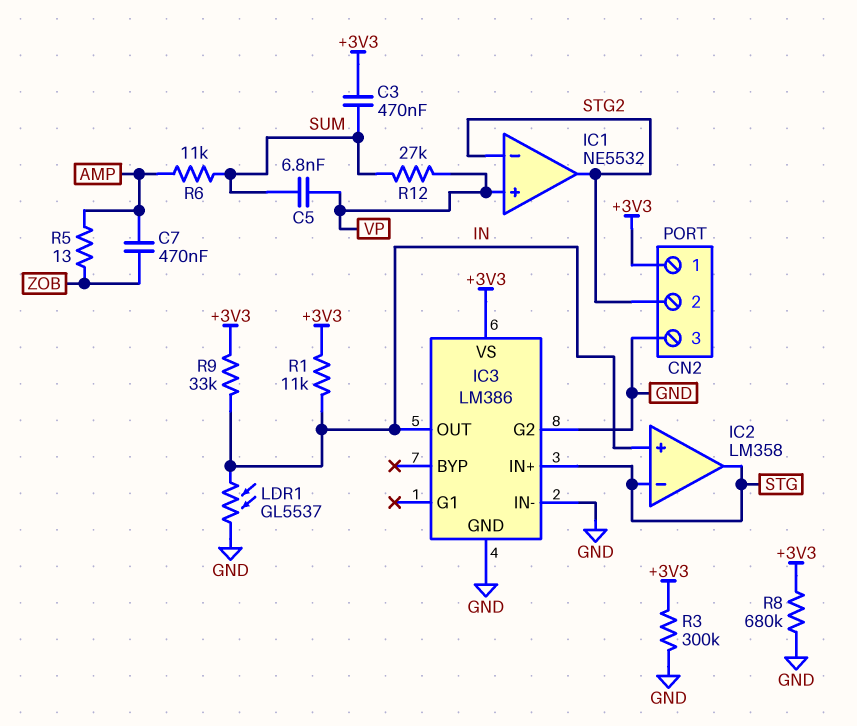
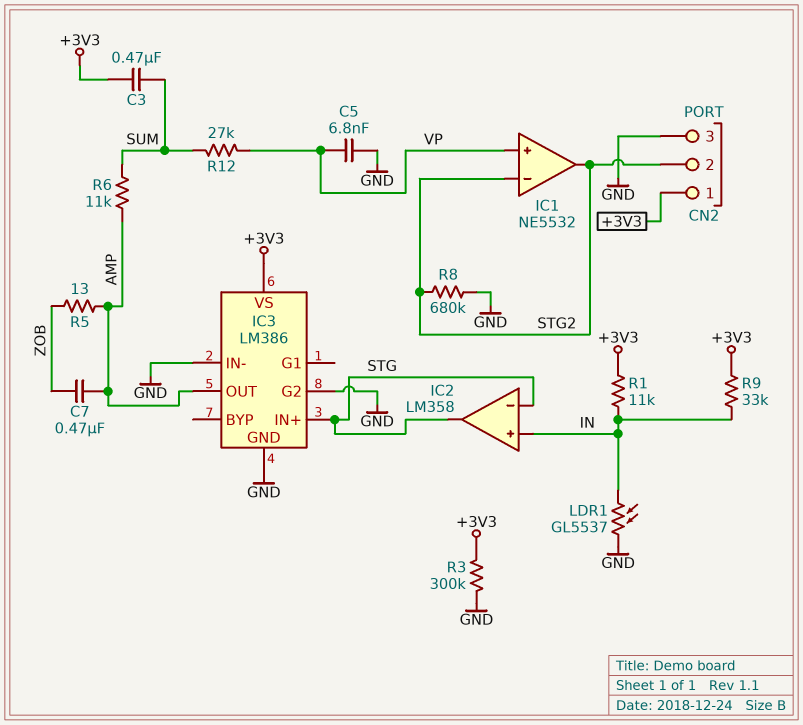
C5: 6.8nF (SUM, VP) -> 6.8nF (GND, VP)
IC3 pin OUT: IN -> AMP
R8: 680k (+3V3, GND) -> 680k (GND, STG2)

